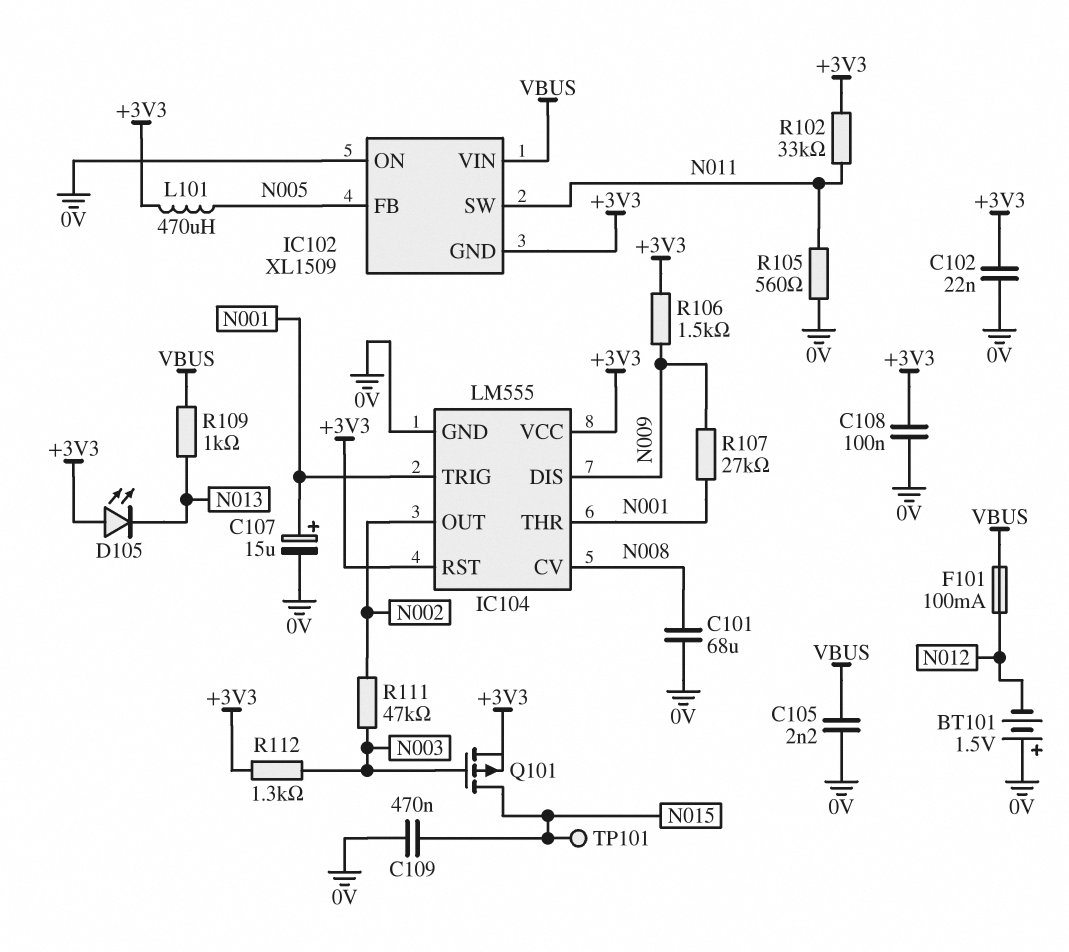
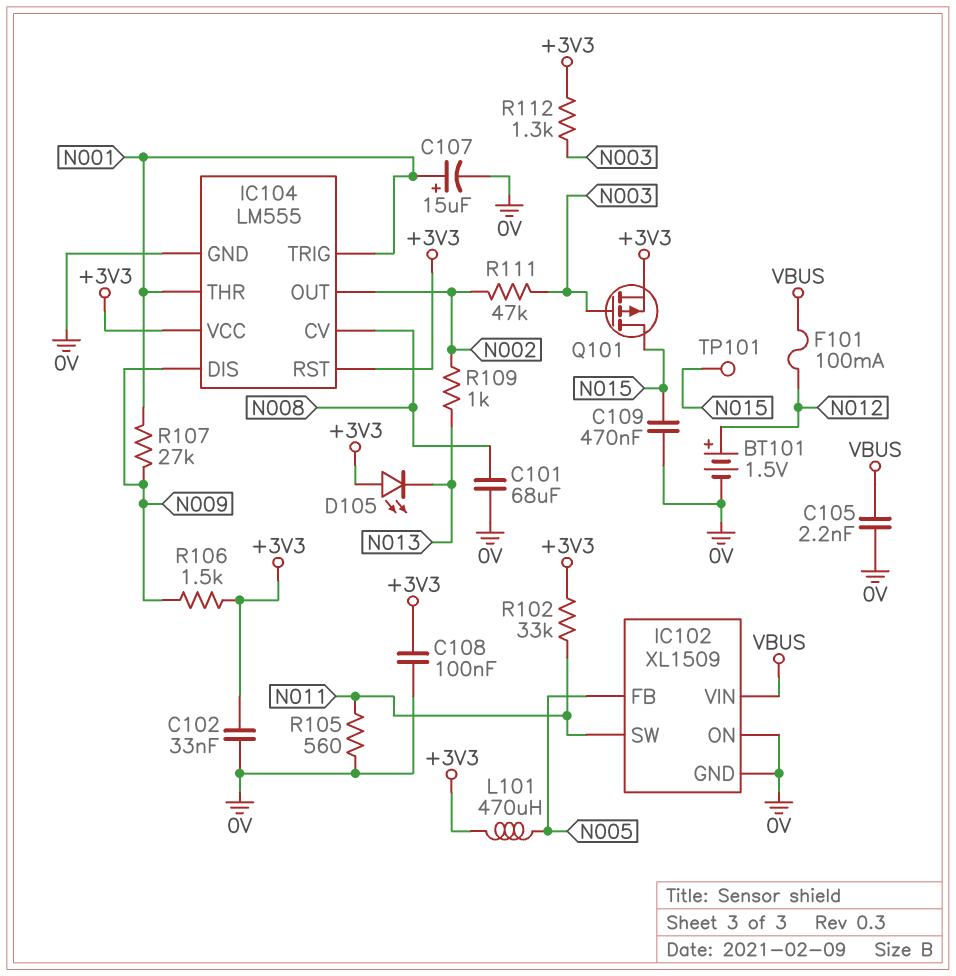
BT101: 1.5V (plus 0V, minus N012) -> 1.5V (plus N012, minus 0V)
C102: 22nF (+3V3, 0V) -> 33nF (+3V3, 0V)
IC102 pin GND: +3V3 -> 0V
R109: 1k (N013, VBUS) -> 1k (N002, N013)

